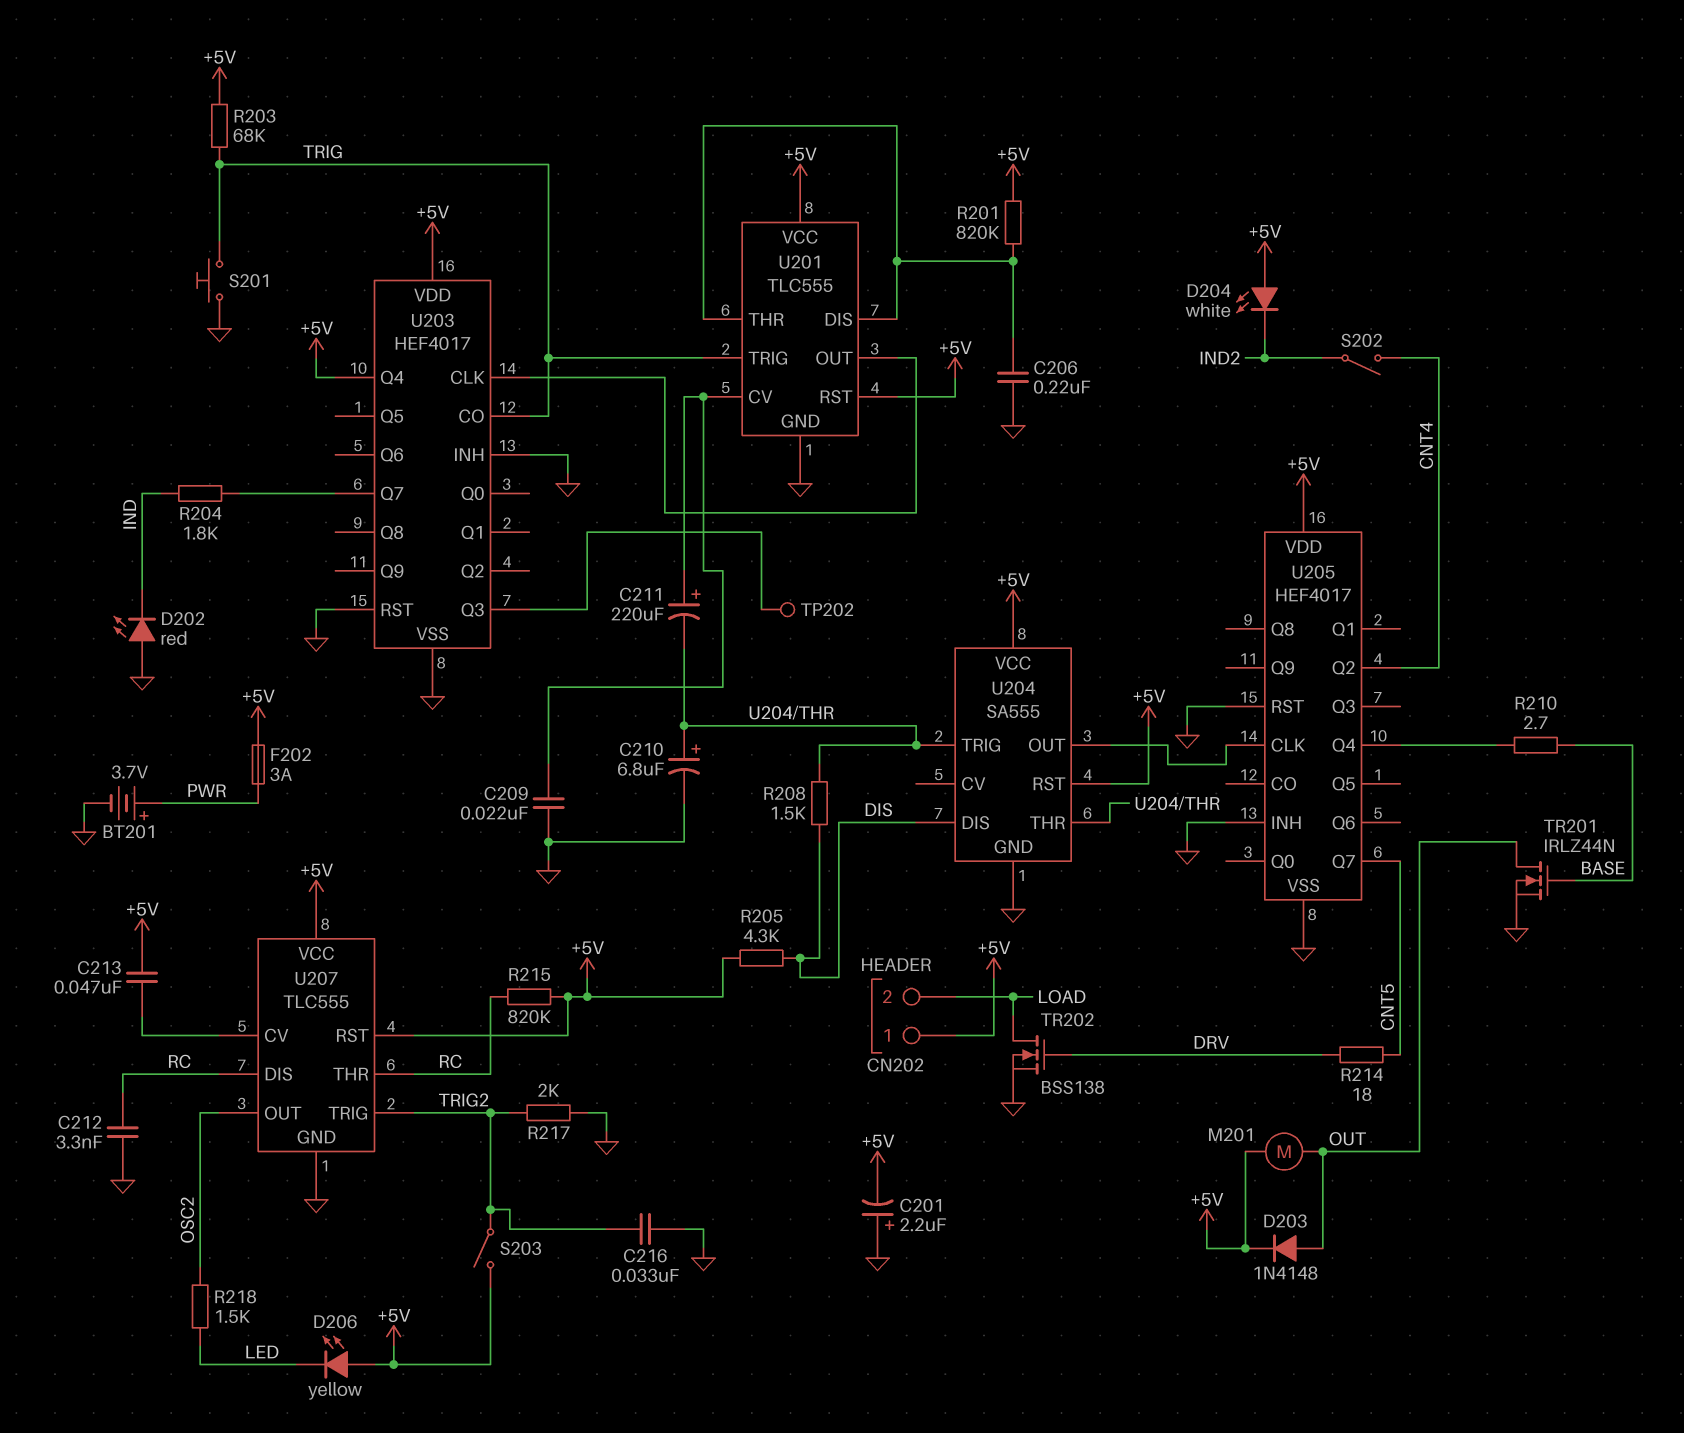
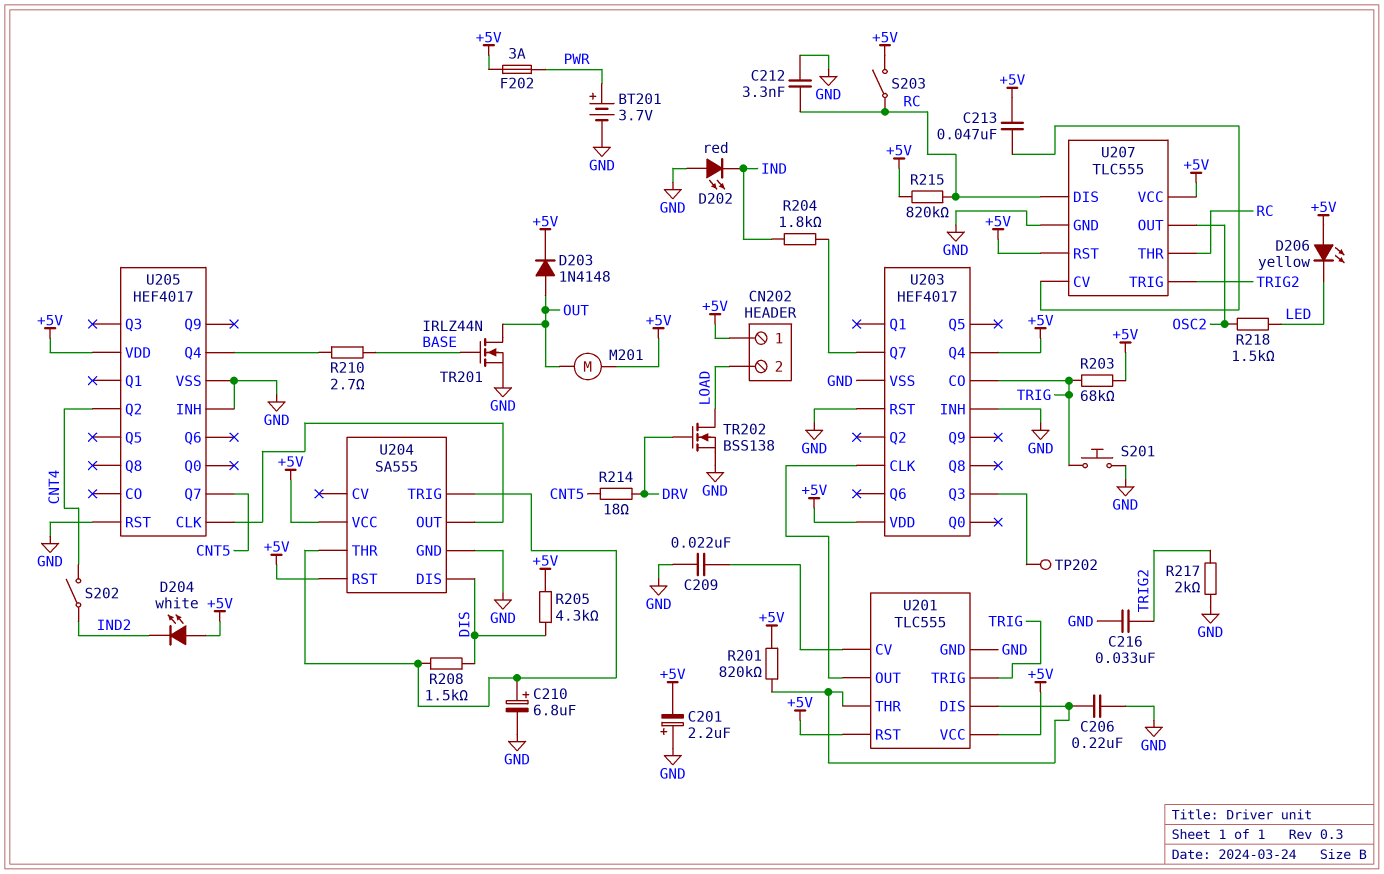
C211: 220uF (plus U201/CV, minus U204/THR) -> none
S203: switch (+5V, TRIG2) -> switch (+5V, RC)

